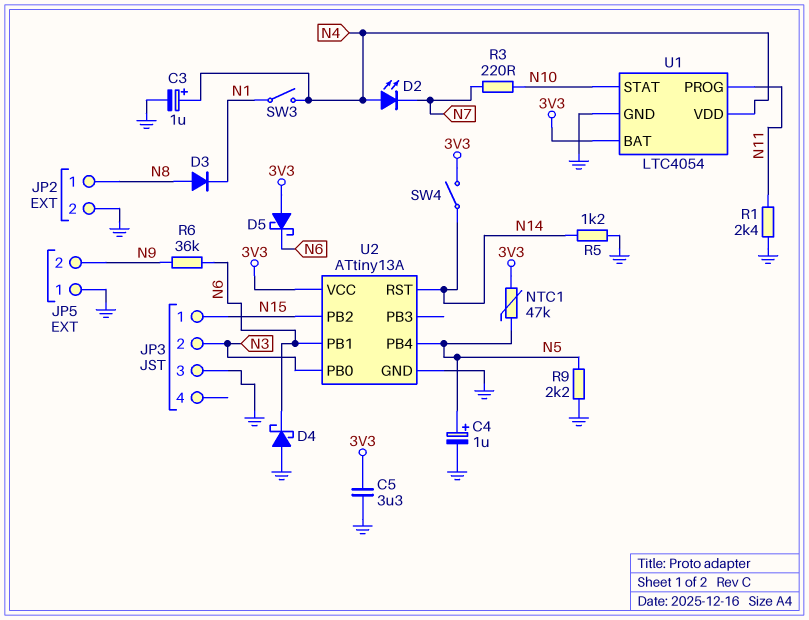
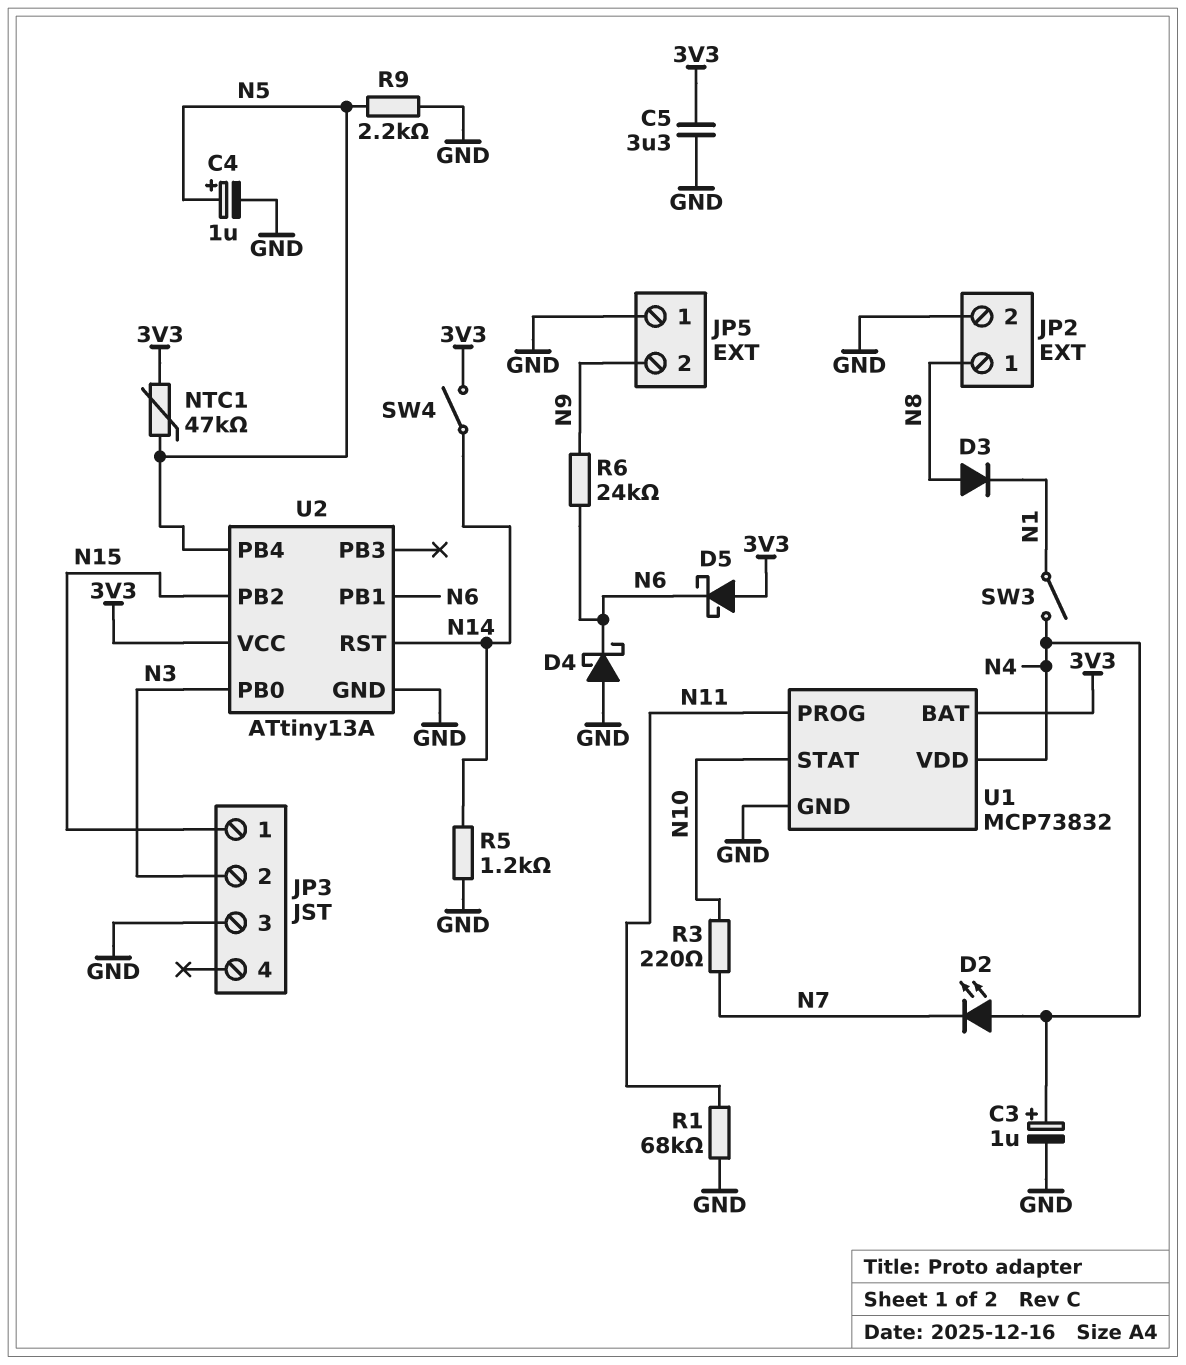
R1: 2.4k (GND, N11) -> 68k (GND, N11)
R6: 36k (N6, N9) -> 24k (N6, N9)
U1: LTC4054 -> MCP73832

